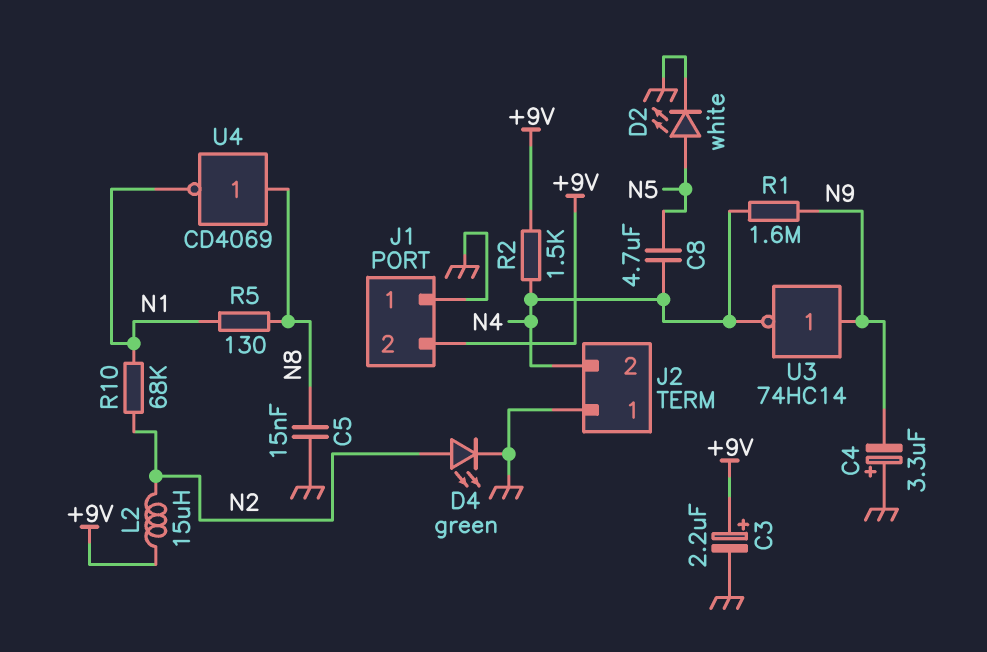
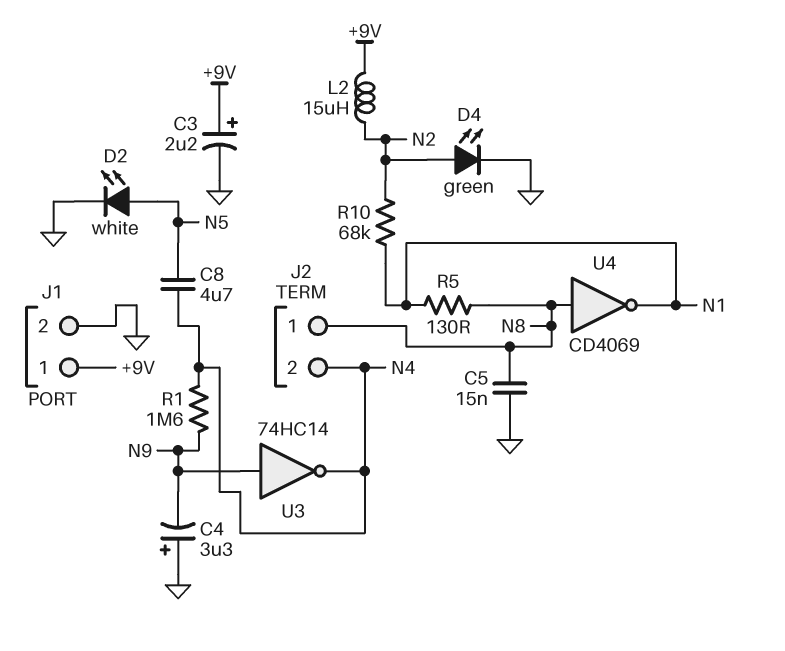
J1 pin 1: GND -> +9V
J1 pin 2: +9V -> GND
J2 pin 1: GND -> N8
R2: 1.5k (+9V, N4) -> none

